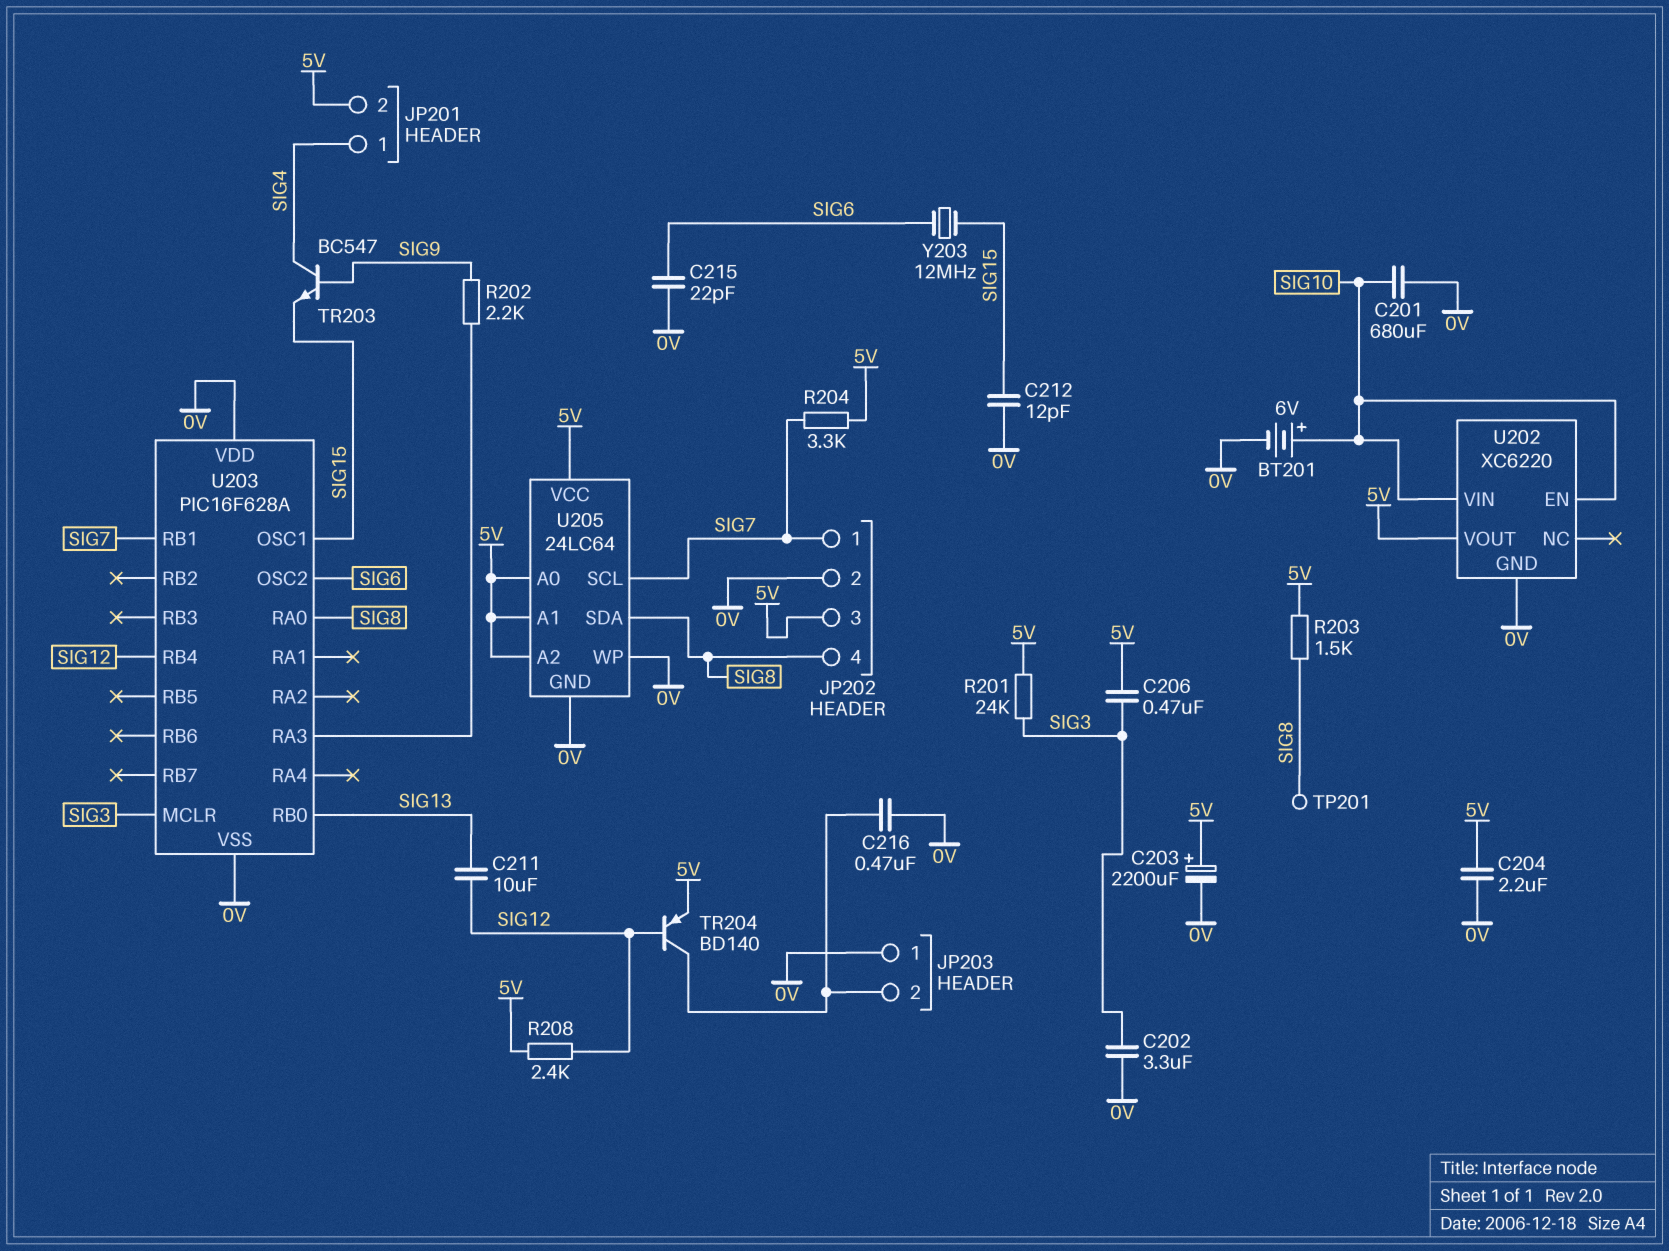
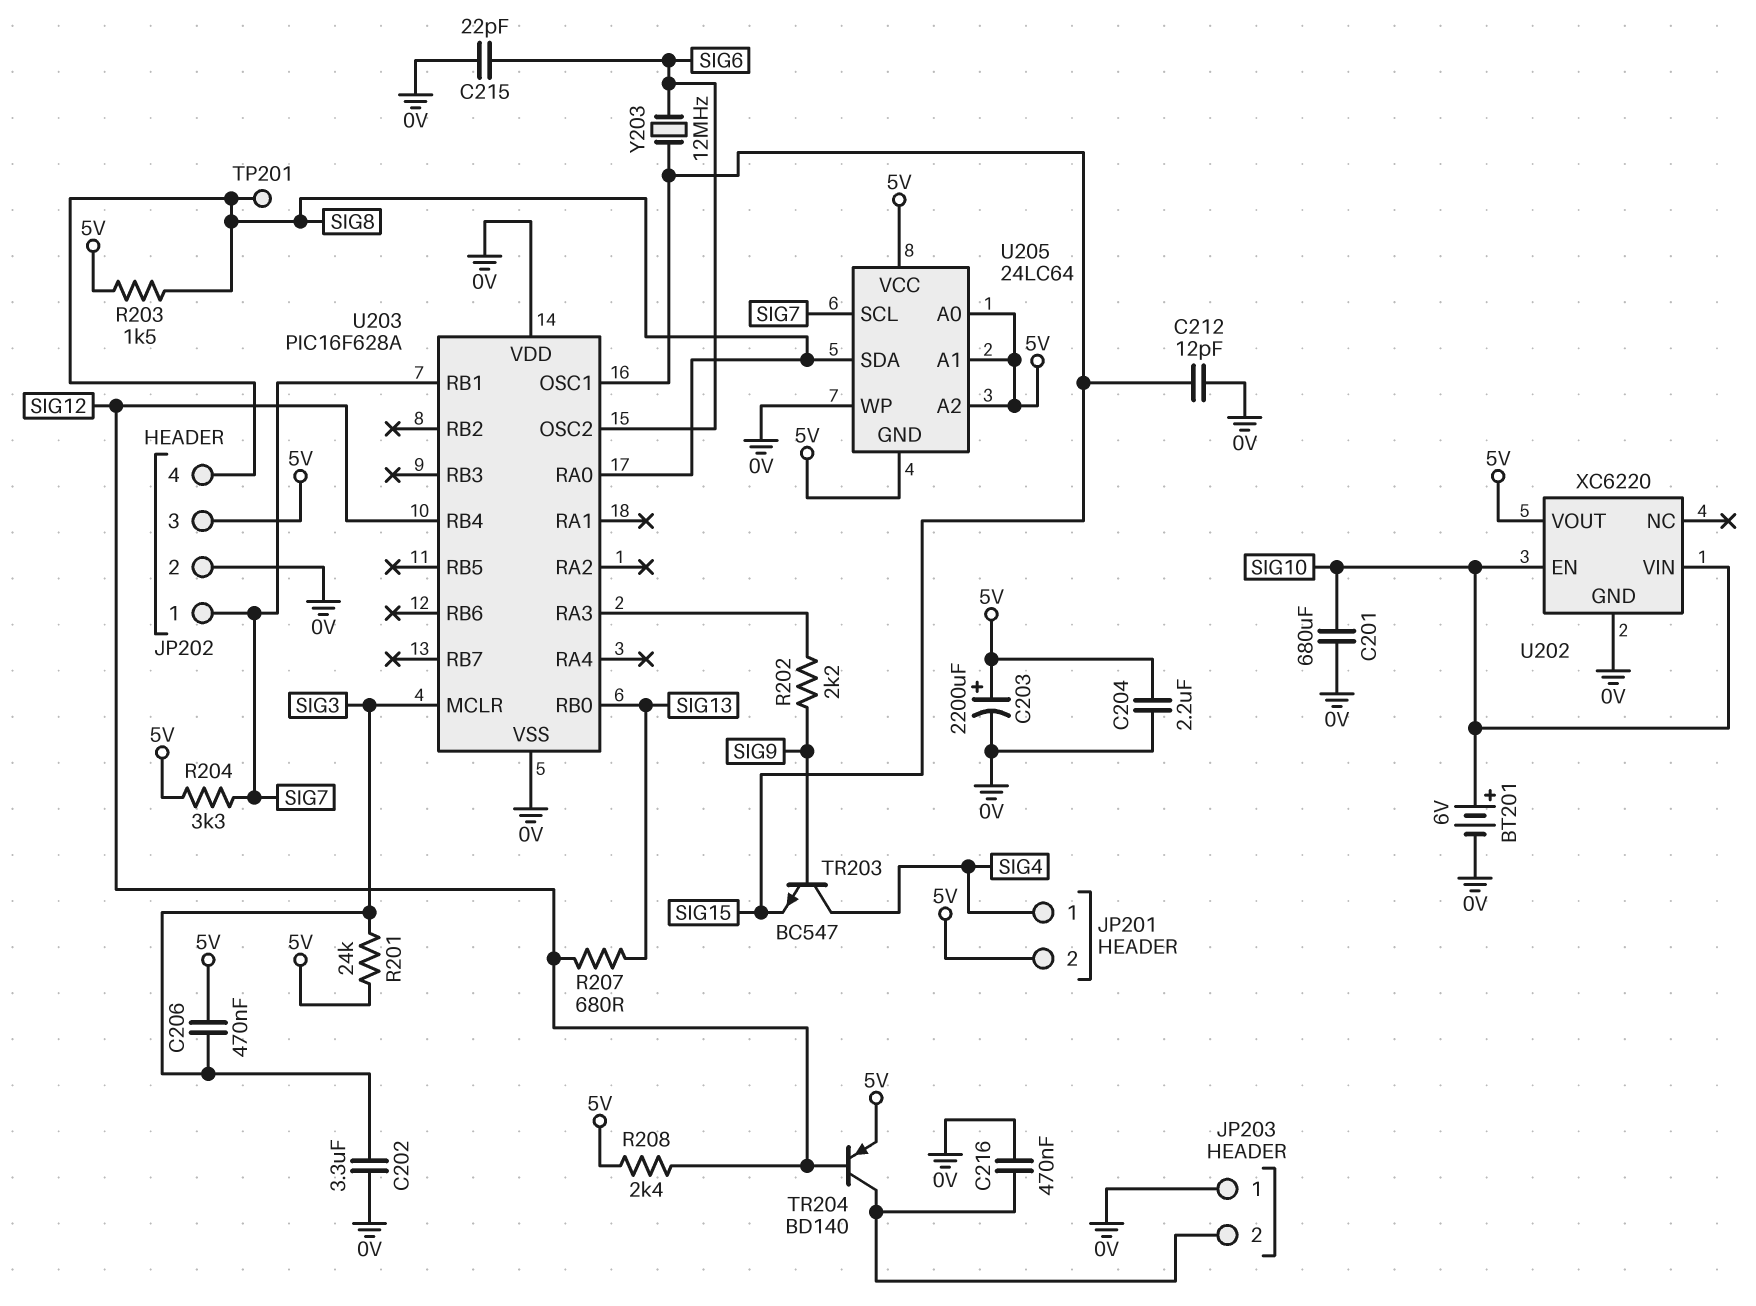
C211: 10uF (SIG12, SIG13) -> none
R207: none -> 680 (SIG12, SIG13)
U205 pin GND: 0V -> 5V

